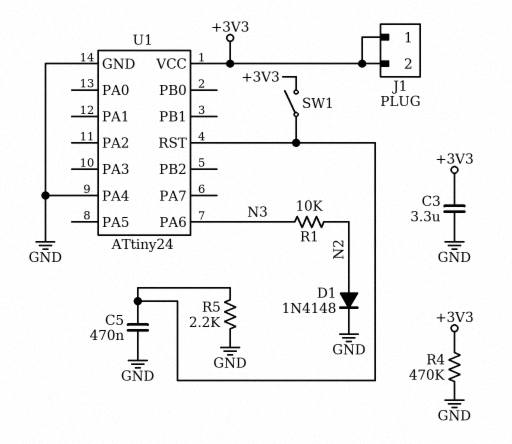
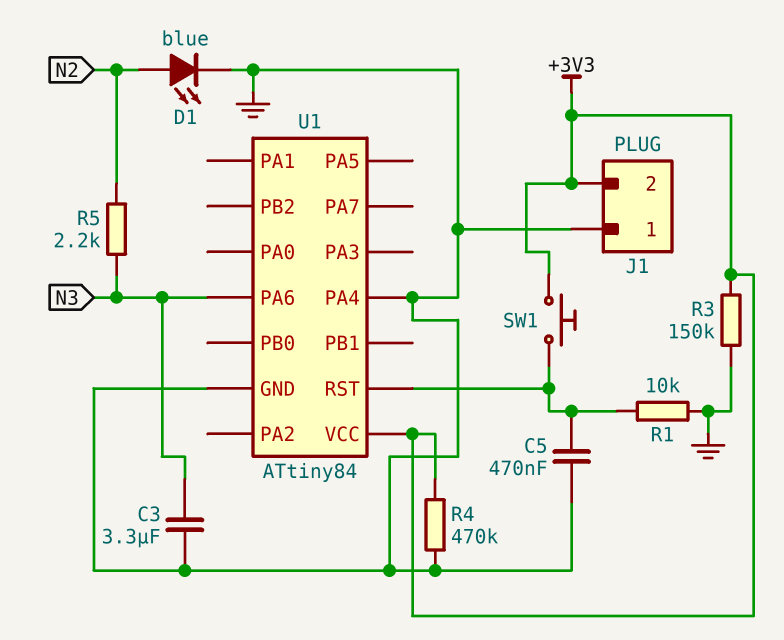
C3: 3.3uF (+3V3, GND) -> 3.3uF (GND, N3)
D1: diode 1N4148 (A N2, K GND) -> LED blue (A N2, K GND)
J1 pin 1: +3V3 -> GND
R1: 10k (N2, N3) -> 10k (GND, U1/RST)
R3: none -> 150k (+3V3, GND)
R5: 2.2k (GND, U1/RST) -> 2.2k (N2, N3)
SW1: switch (+3V3, U1/RST) -> button (+3V3, U1/RST)
U1: ATtiny24 -> ATtiny84

